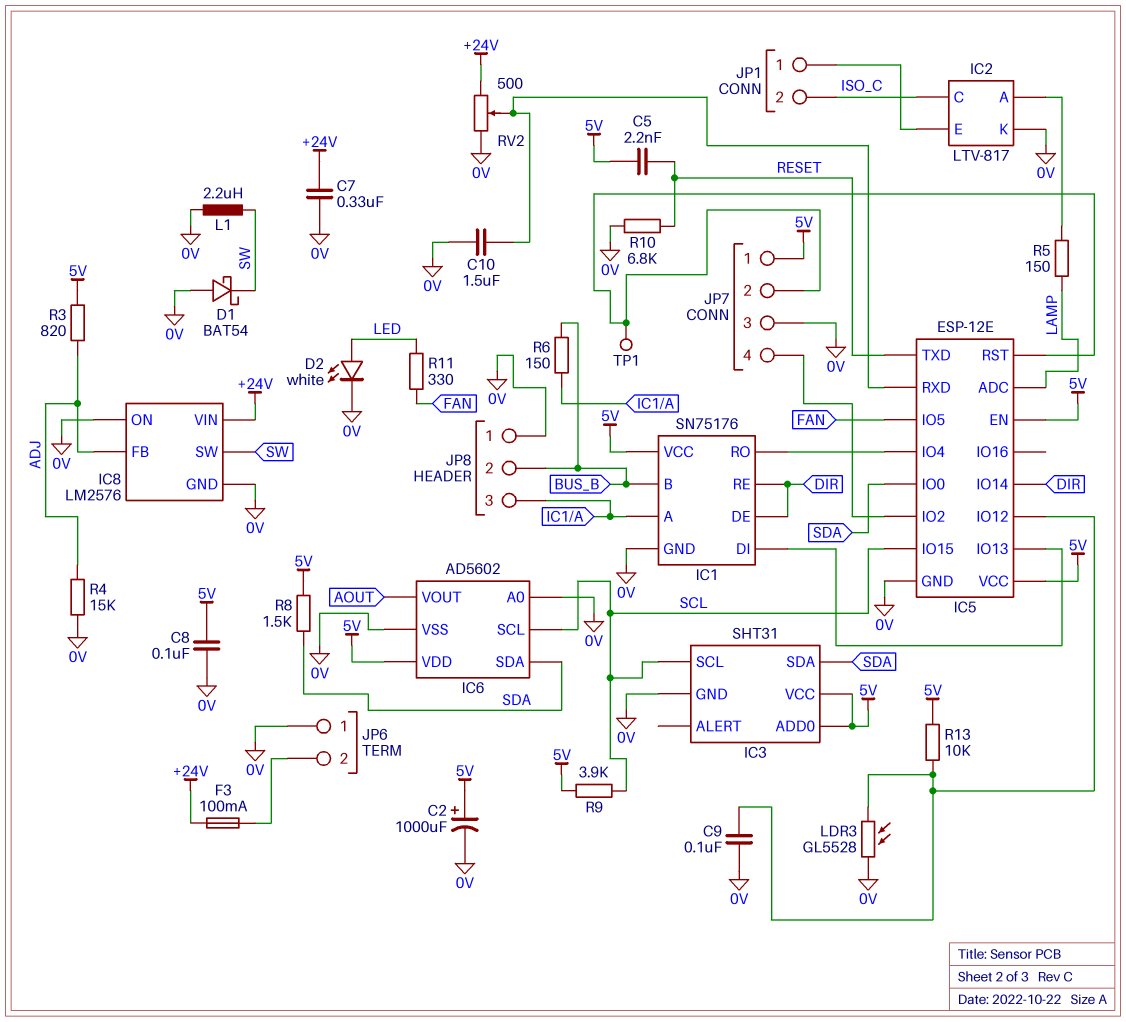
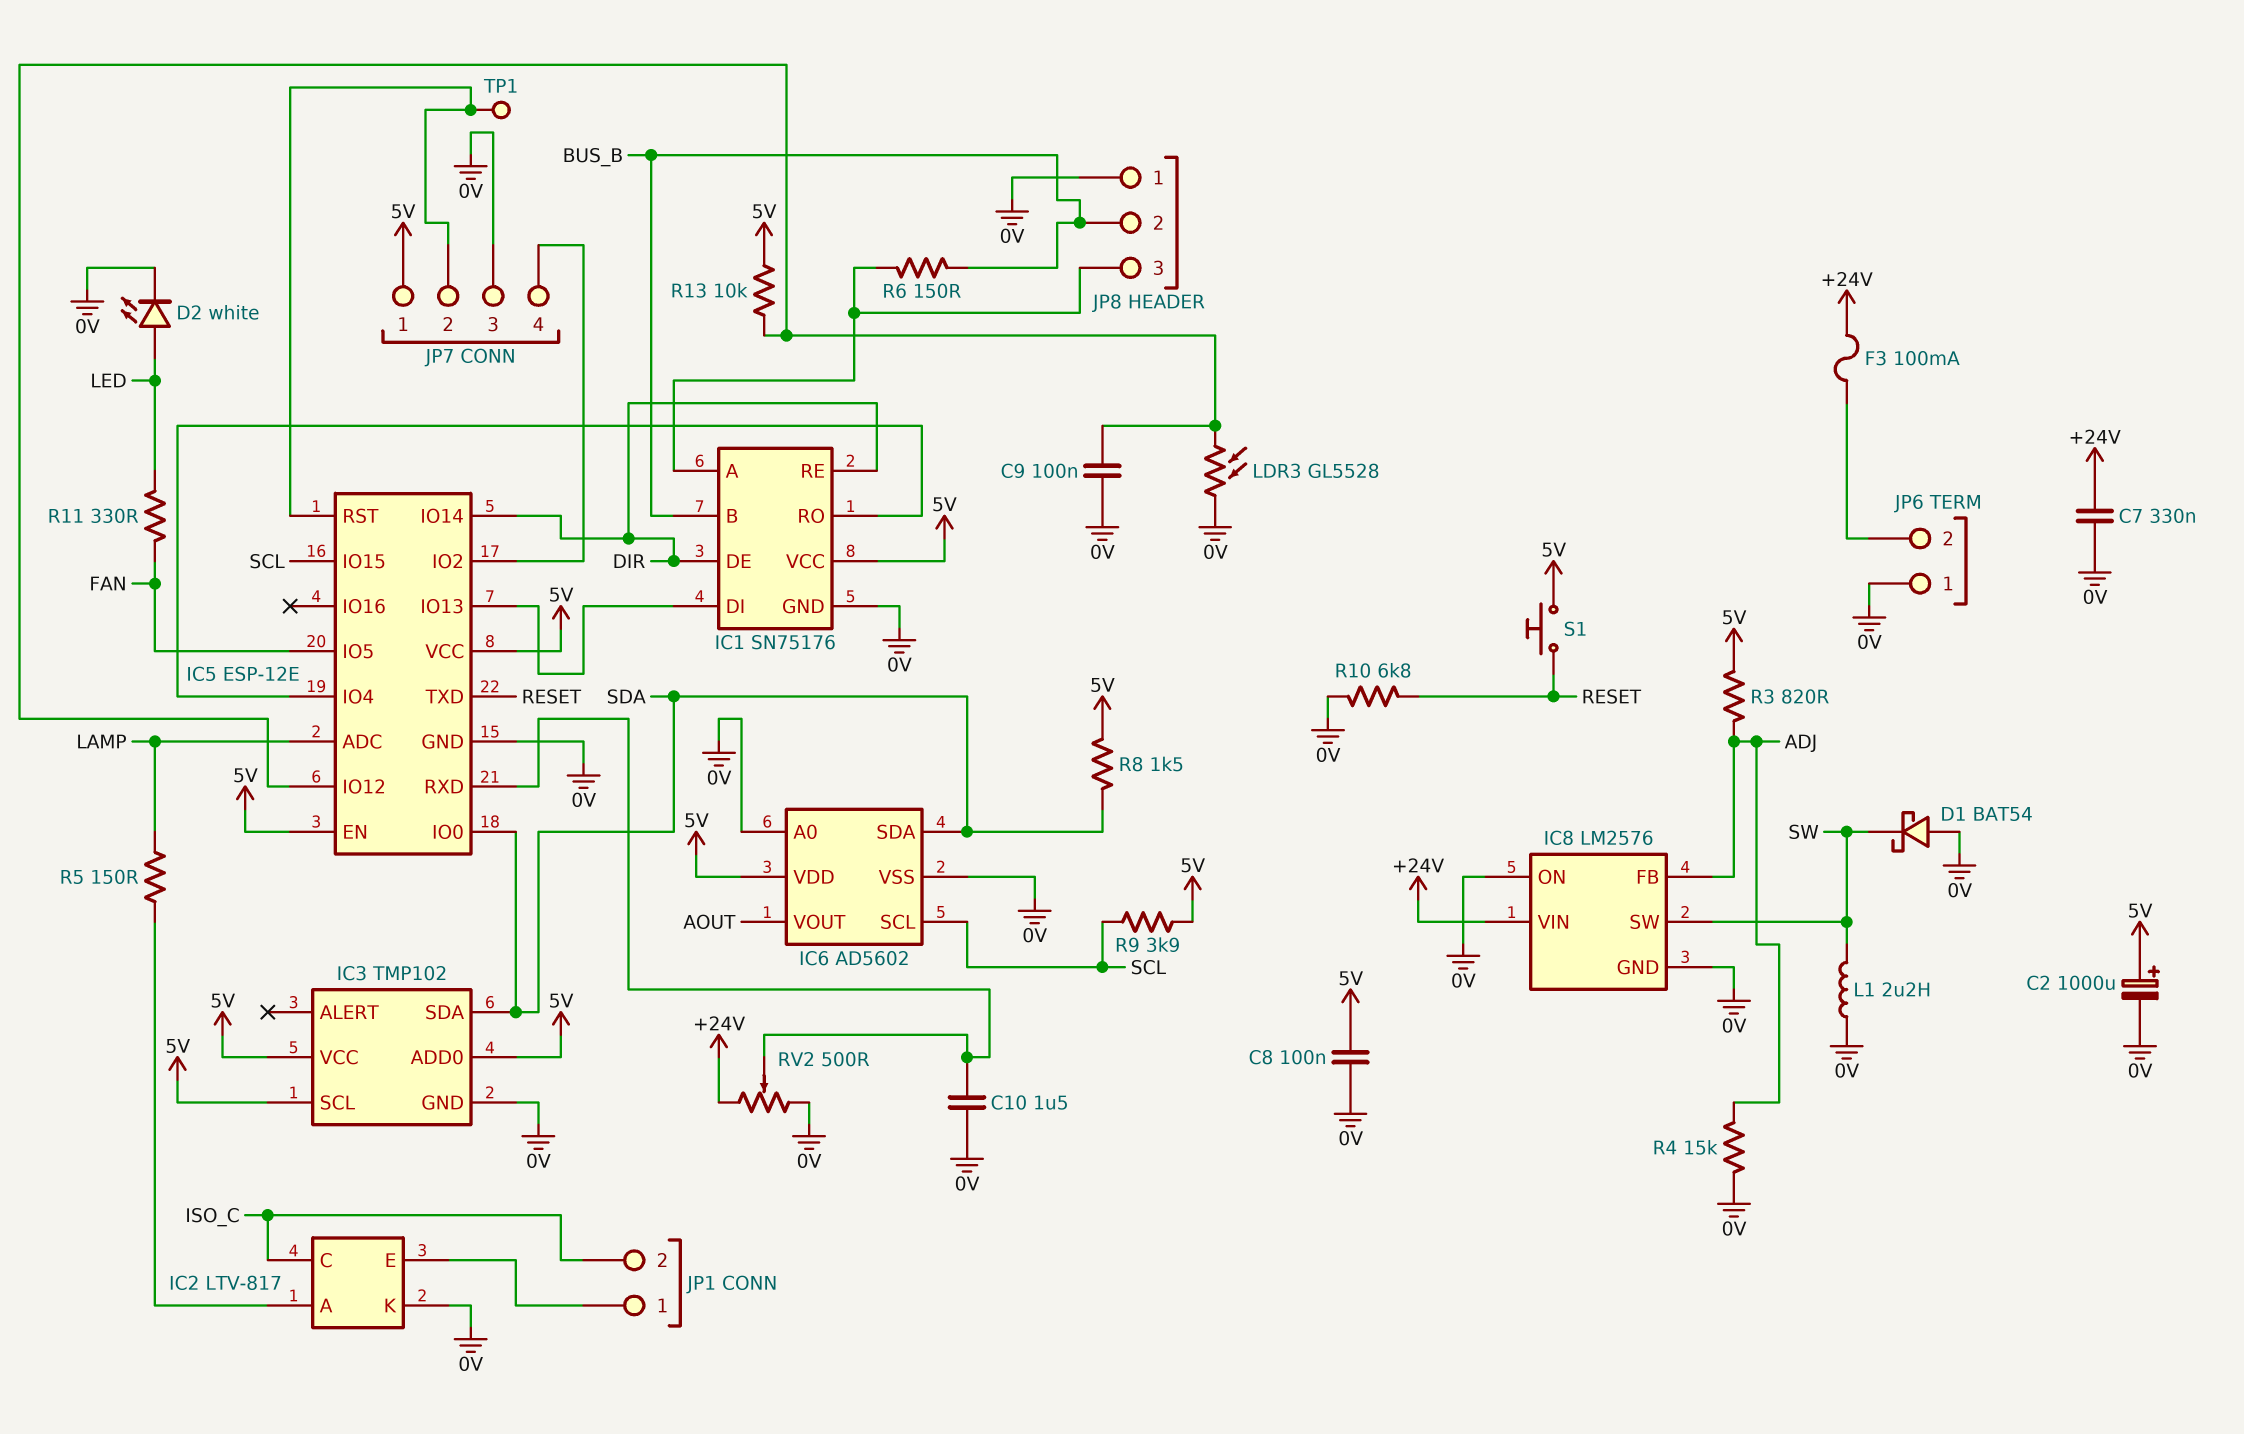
C5: 2.2nF (5V, RESET) -> none
IC3: SHT31 -> TMP102
IC3 pin SCL: SCL -> 5V
S1: none -> button (5V, RESET)

